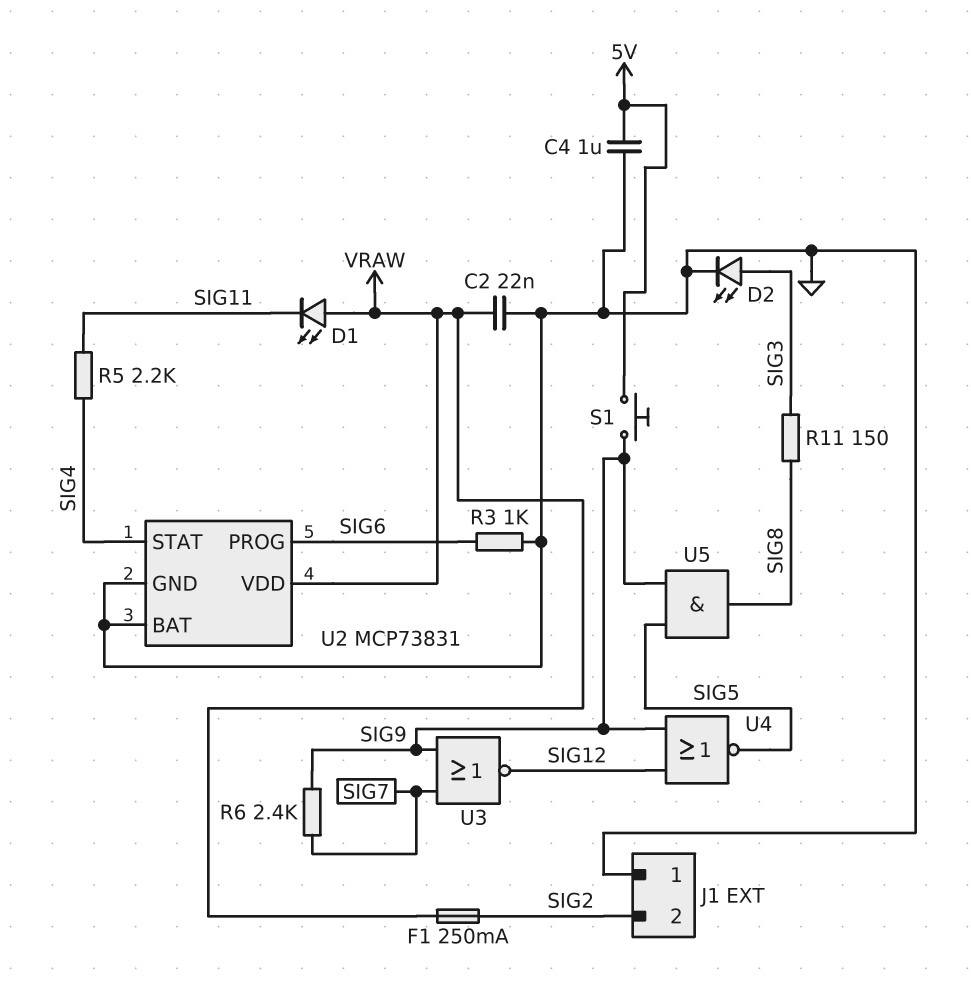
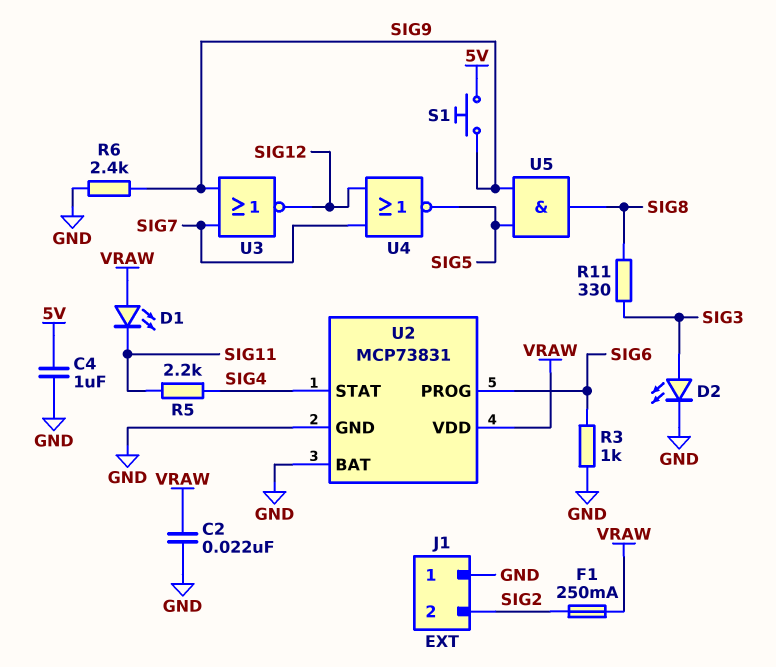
R6: 2.4k (SIG7, SIG9) -> 2.4k (GND, SIG9)
R11: 150 (SIG3, SIG8) -> 330 (SIG3, SIG8)
U4: NOR (in SIG9, in SIG12, out SIG5) -> NOR (in SIG7, in SIG12, out SIG5)

